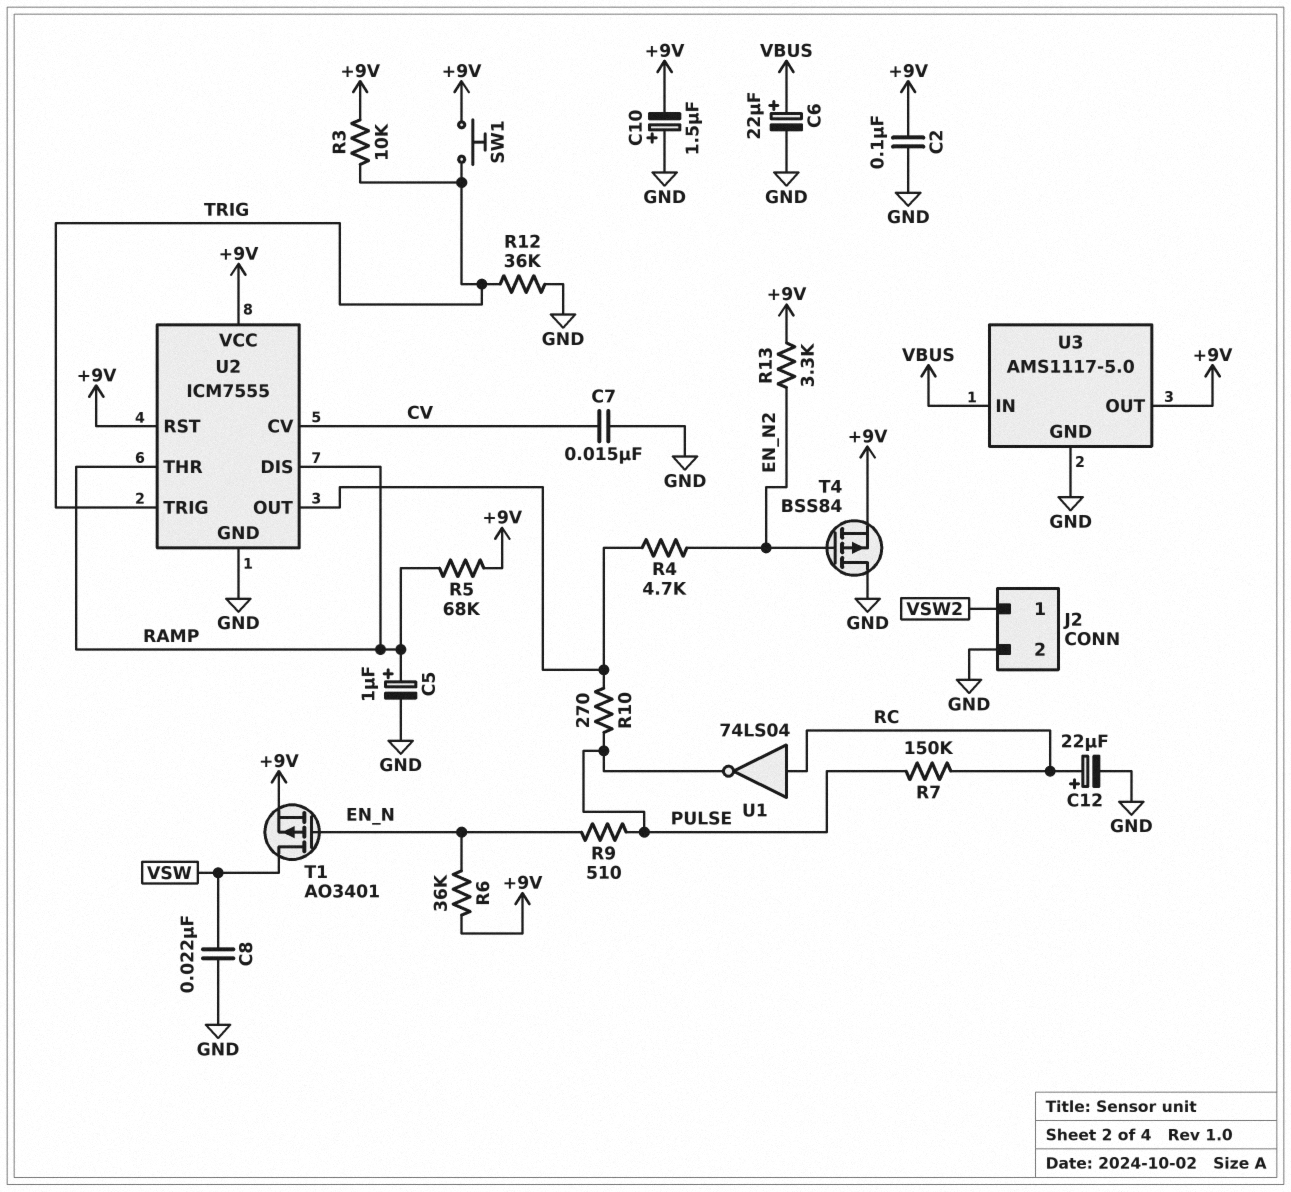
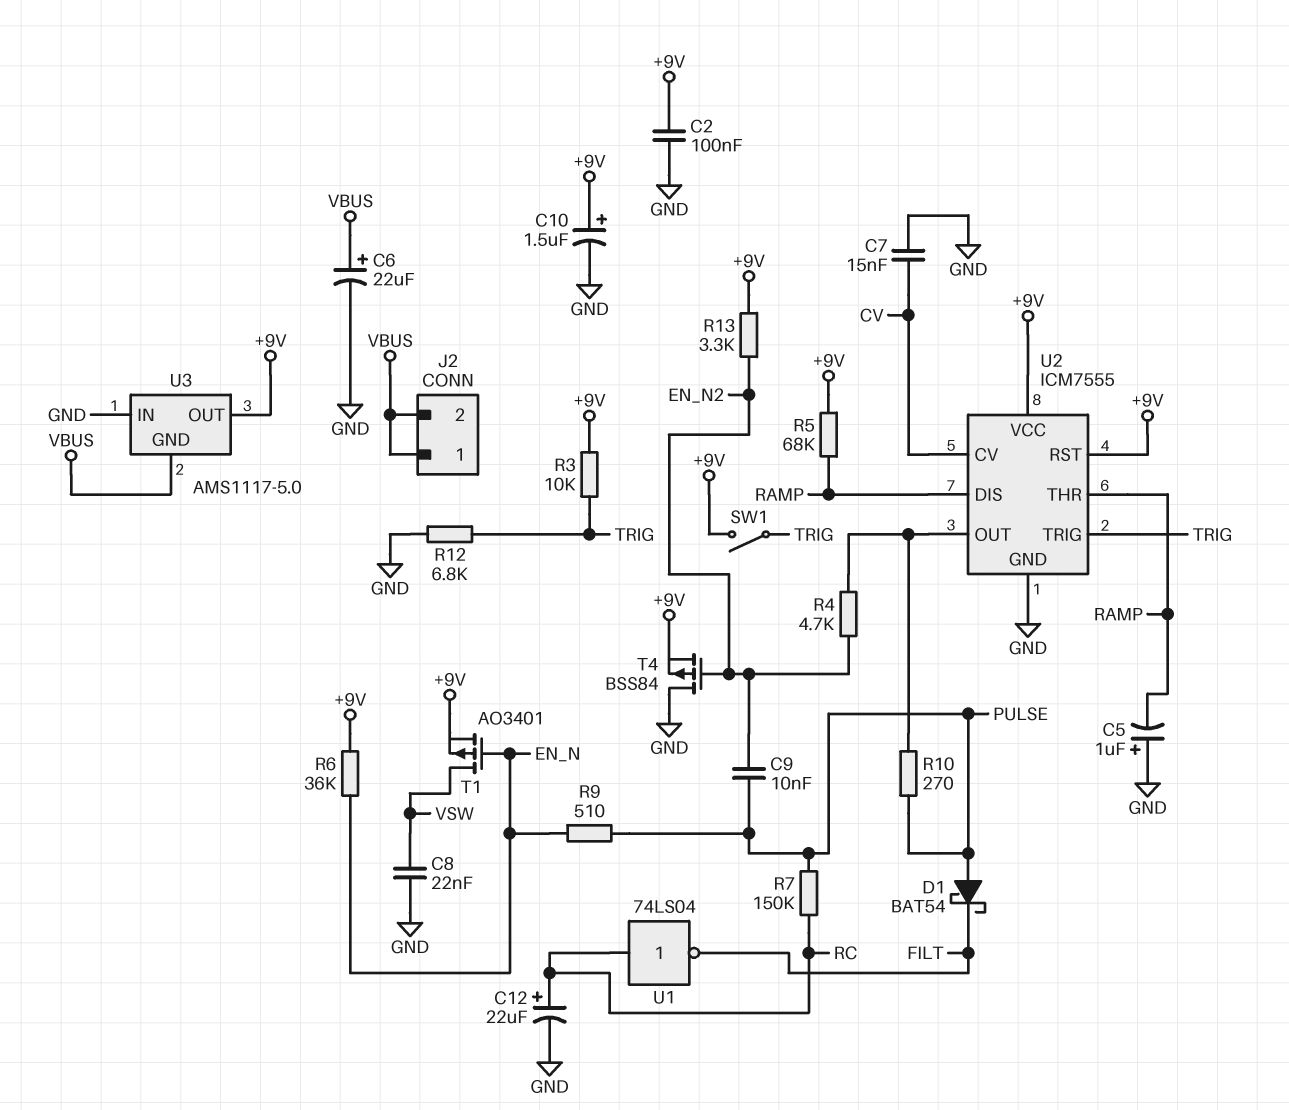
C5: 1uF (plus RAMP, minus GND) -> 1uF (plus GND, minus RAMP)
C9: none -> 10nF (EN_N2, PULSE)
C10: 1.5uF (plus GND, minus +9V) -> 1.5uF (plus +9V, minus GND)
D1: none -> schottky BAT54 (A PULSE, K FILT)
J2 pin 1: VSW2 -> VBUS
J2 pin 2: GND -> VBUS
R12: 36k (GND, TRIG) -> 6.8k (GND, TRIG)
SW1: button (+9V, TRIG) -> switch (+9V, TRIG)
U1: NOT 74LS04 (in RC, out PULSE) -> NOT 74LS04 (in RC, out FILT)
U3 pin GND: GND -> VBUS
U3 pin IN: VBUS -> GND

